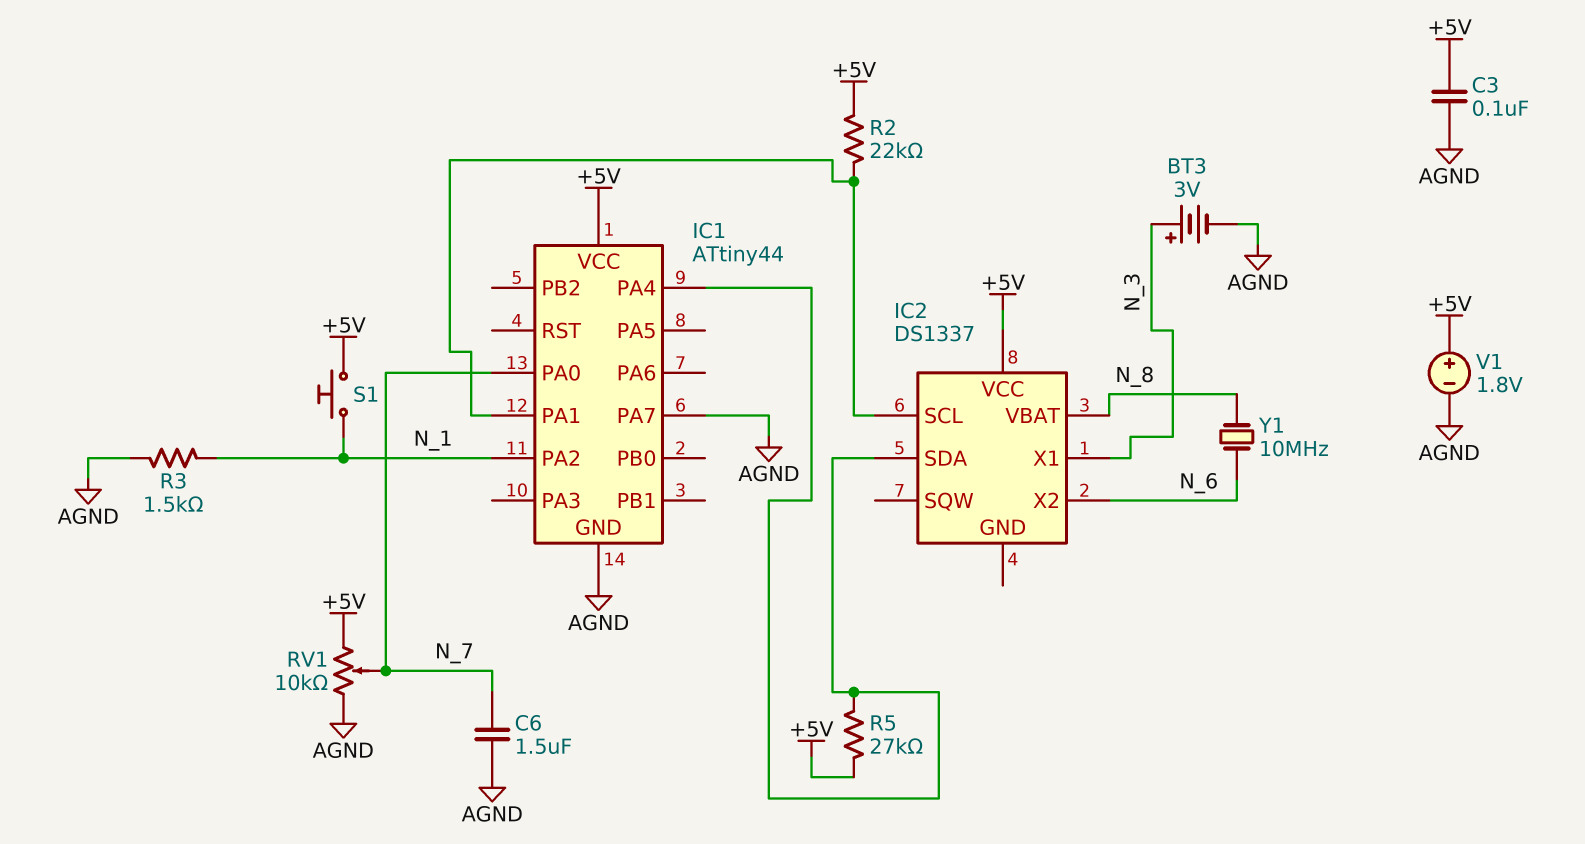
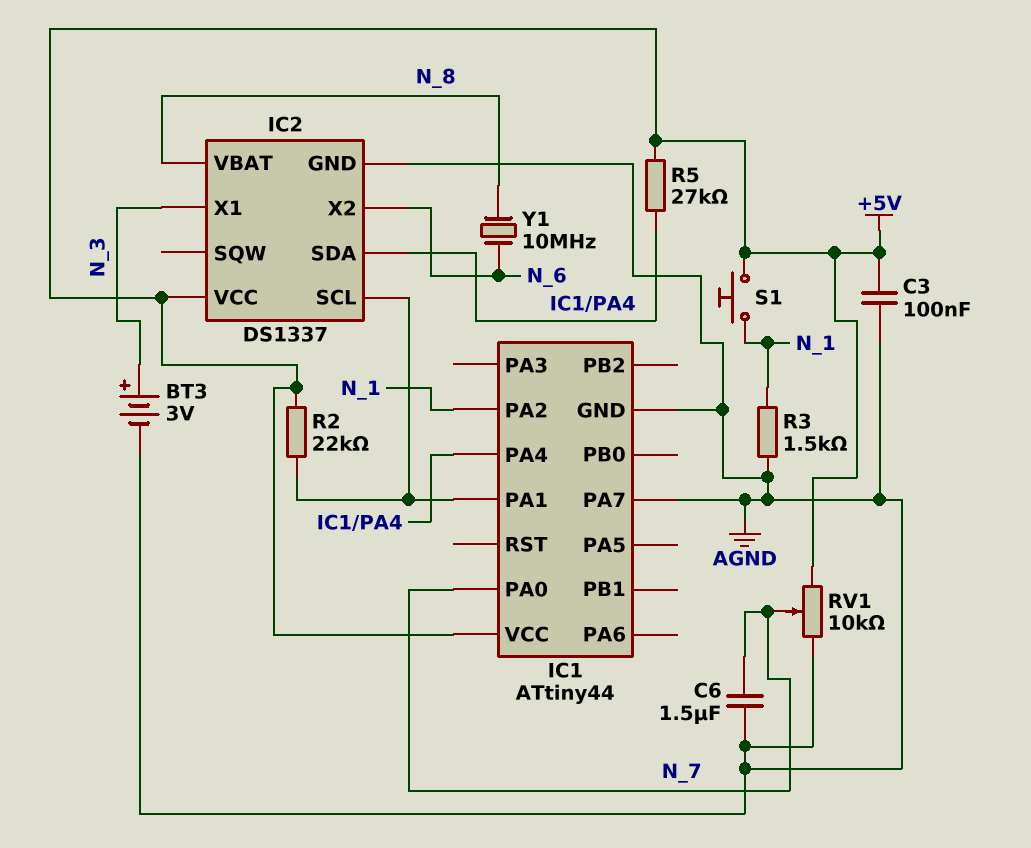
IC2 pin GND: none -> AGND
V1: 1.8V (plus +5V, minus AGND) -> none

